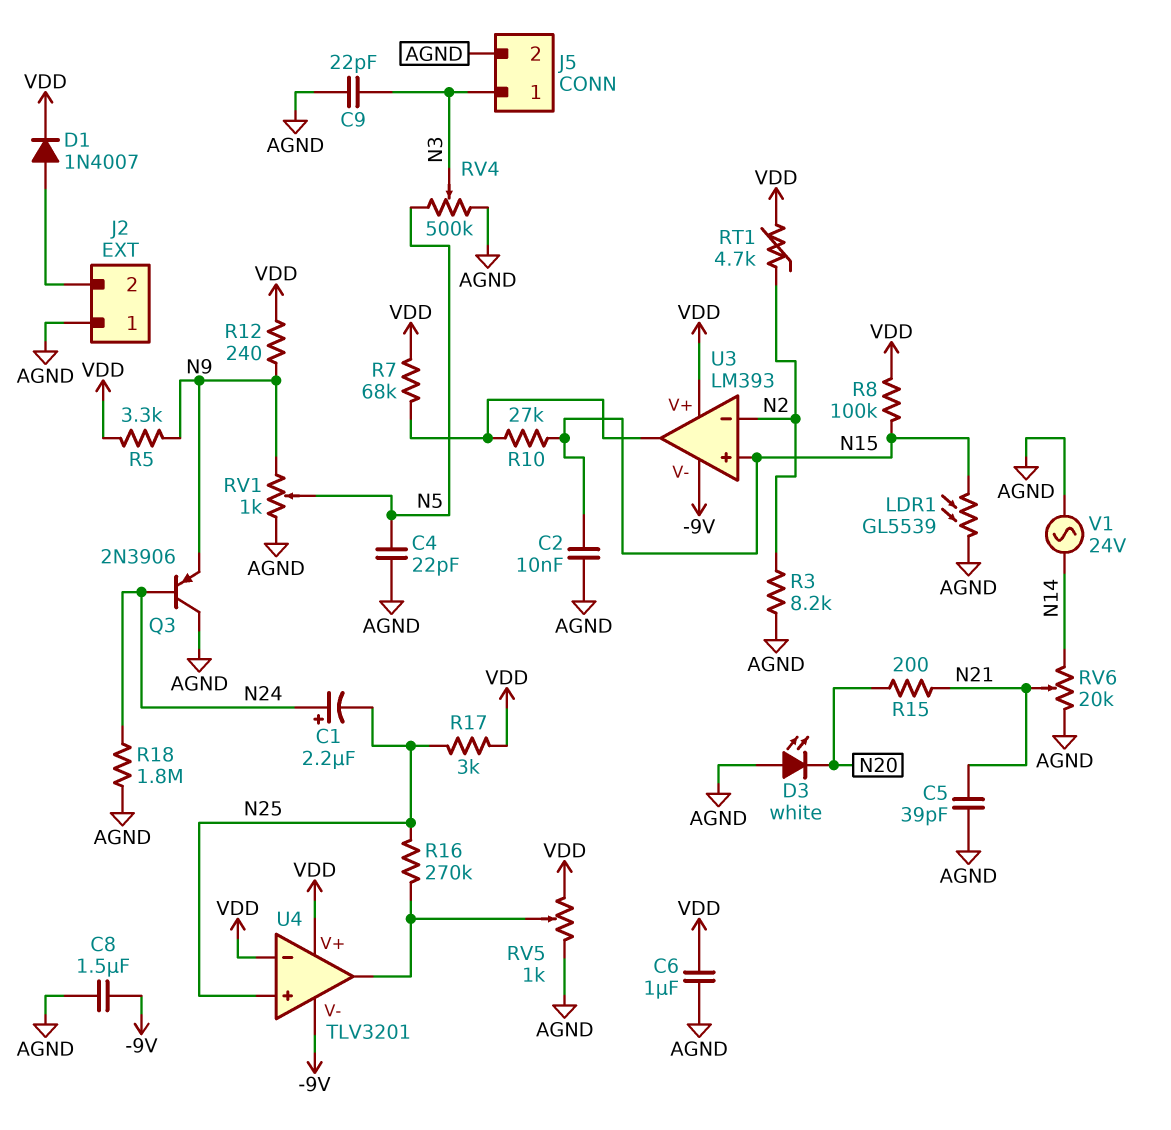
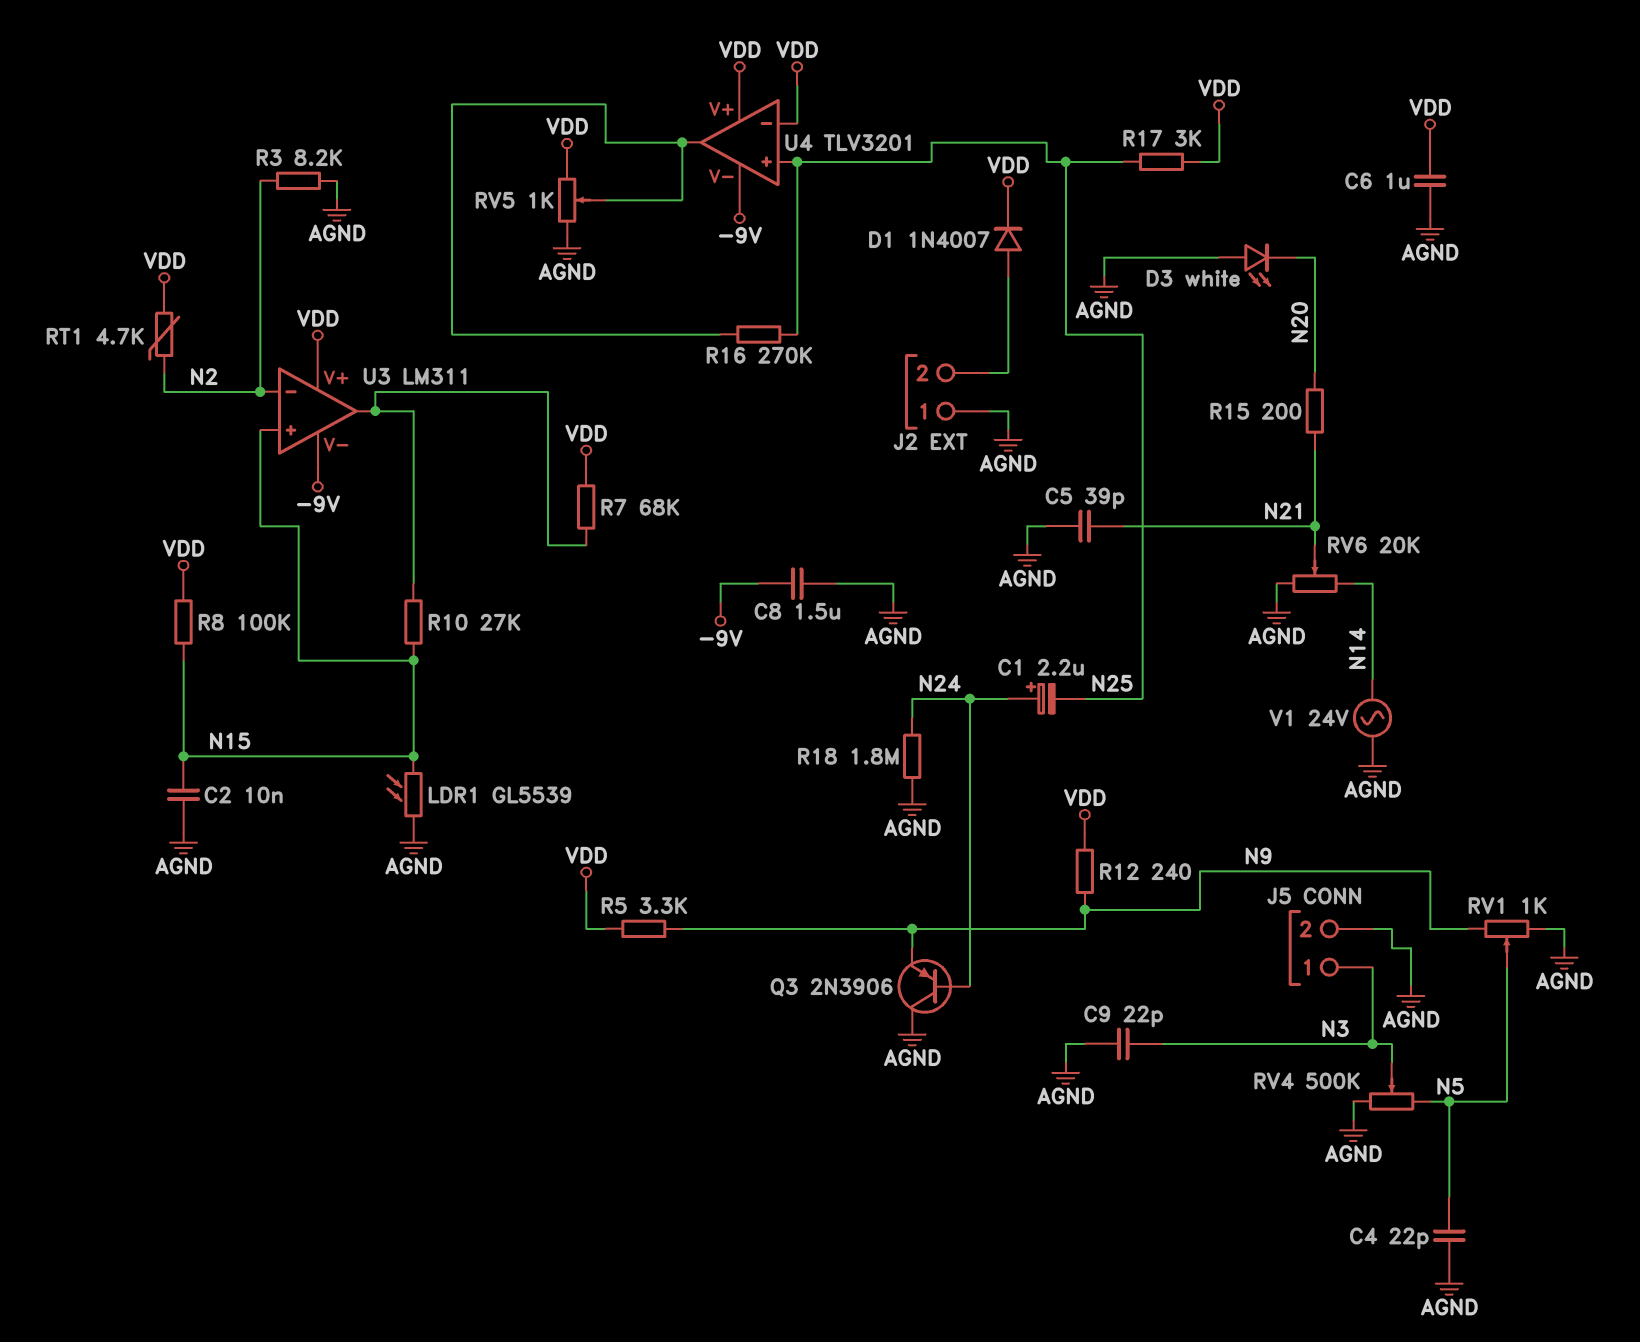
U3: LM393 -> LM311

